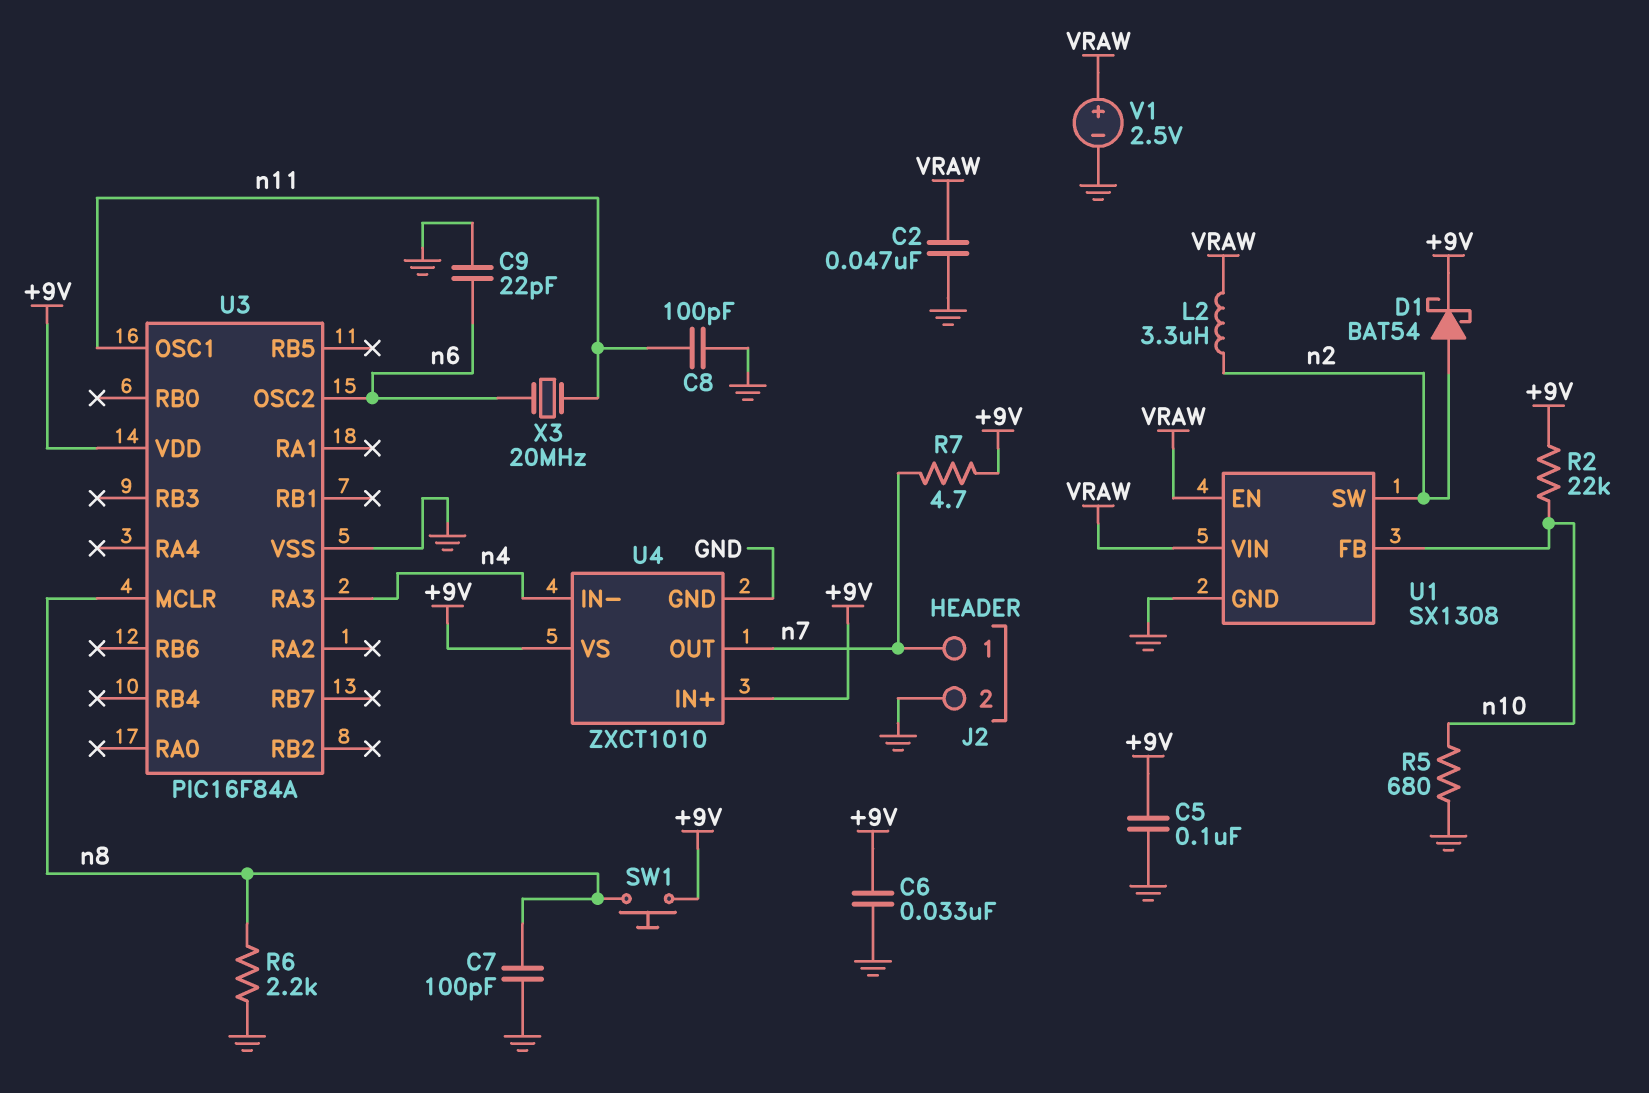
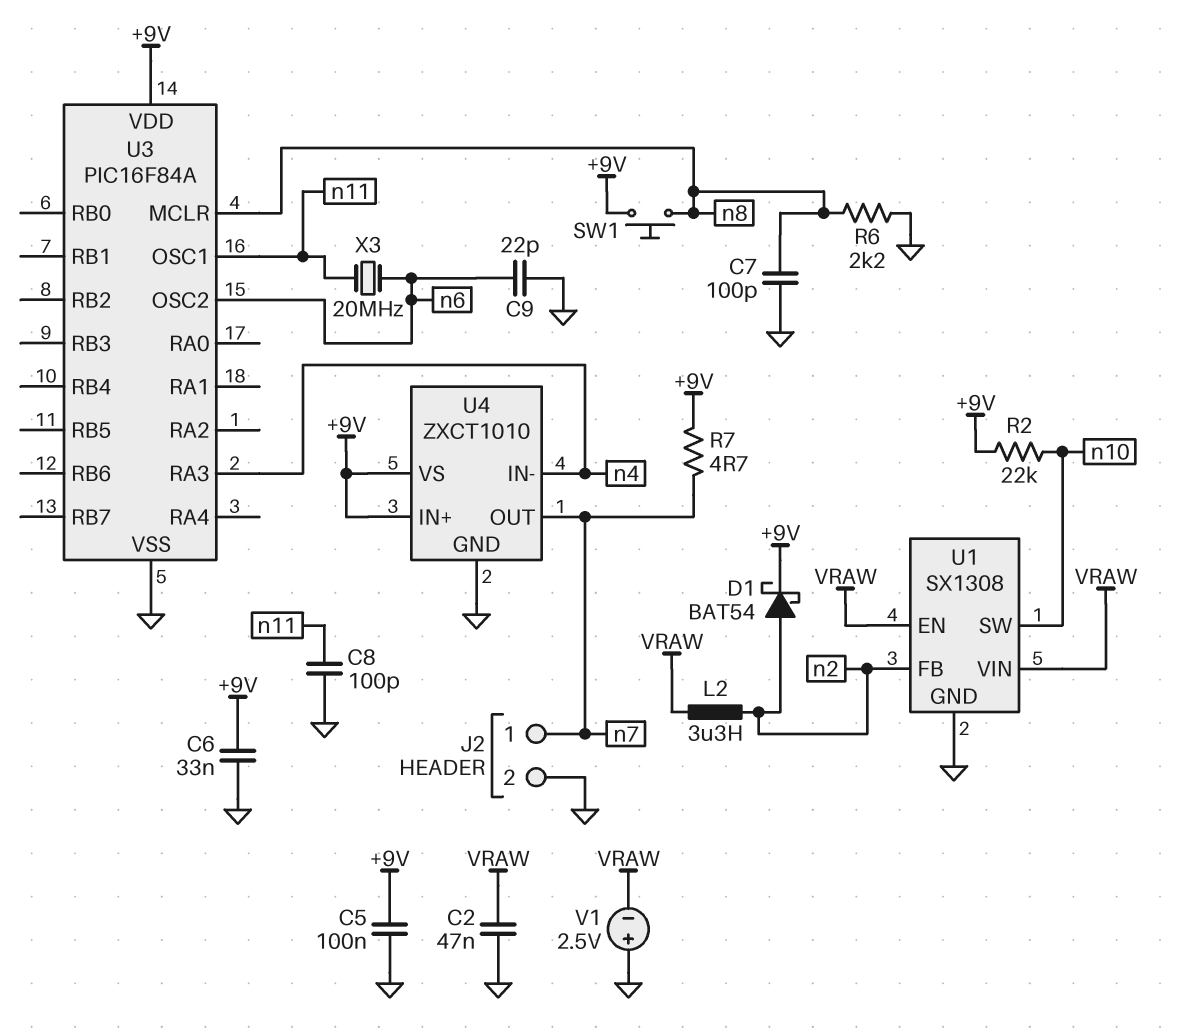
R5: 680 (GND, n10) -> none
U1 pin FB: n10 -> n2
U1 pin SW: n2 -> n10
V1: 2.5V (plus VRAW, minus GND) -> 2.5V (plus GND, minus VRAW)

